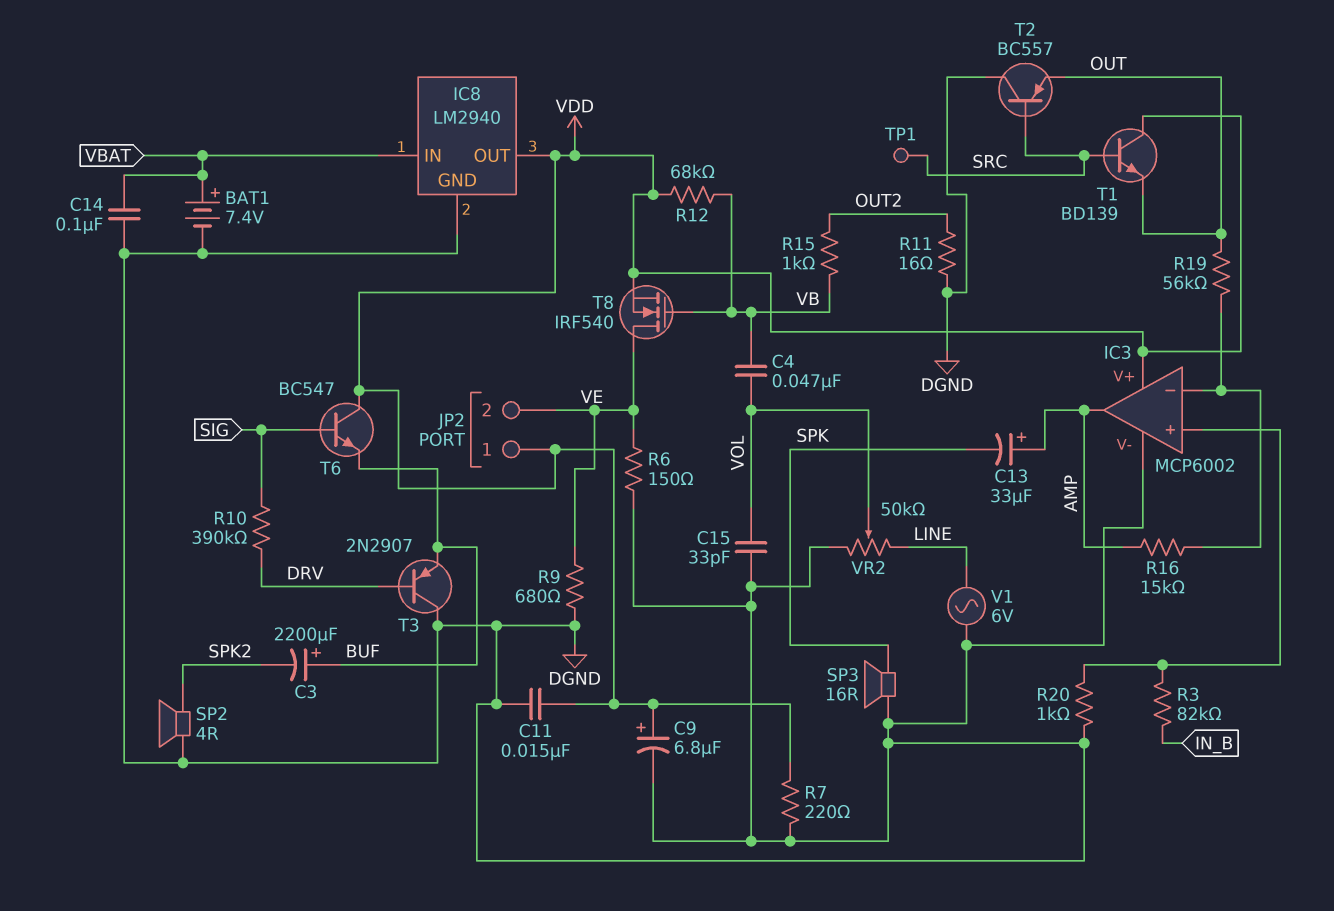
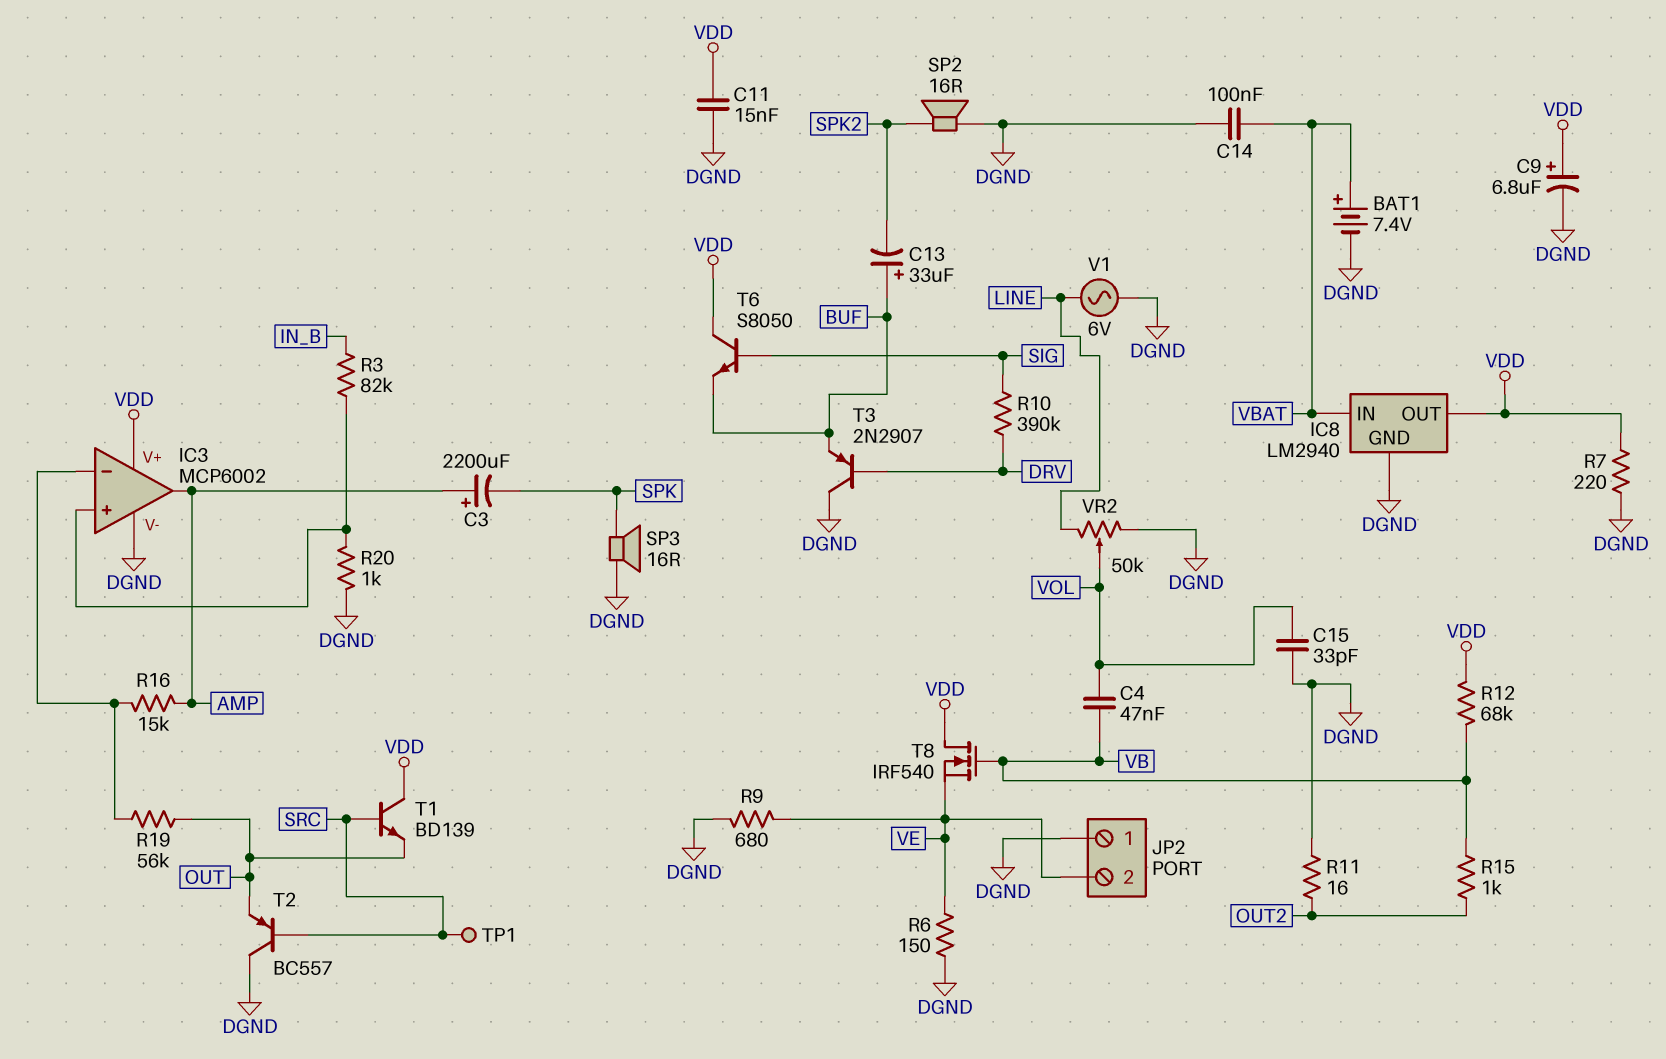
C3: 2200uF (plus BUF, minus SPK2) -> 2200uF (plus AMP, minus SPK)
C13: 33uF (plus AMP, minus SPK) -> 33uF (plus BUF, minus SPK2)
JP2 pin 1: VDD -> DGND
SP2: speaker 4R (DGND, SPK2) -> speaker 16R (DGND, SPK2)
T6: NPN BC547 (B SIG, C VDD, E BUF) -> NPN S8050 (B SIG, C VDD, E BUF)
T8: NMOS IRF540 (G VB, D VE, S VDD) -> NMOS IRF540 (G VB, D VDD, S VE)

